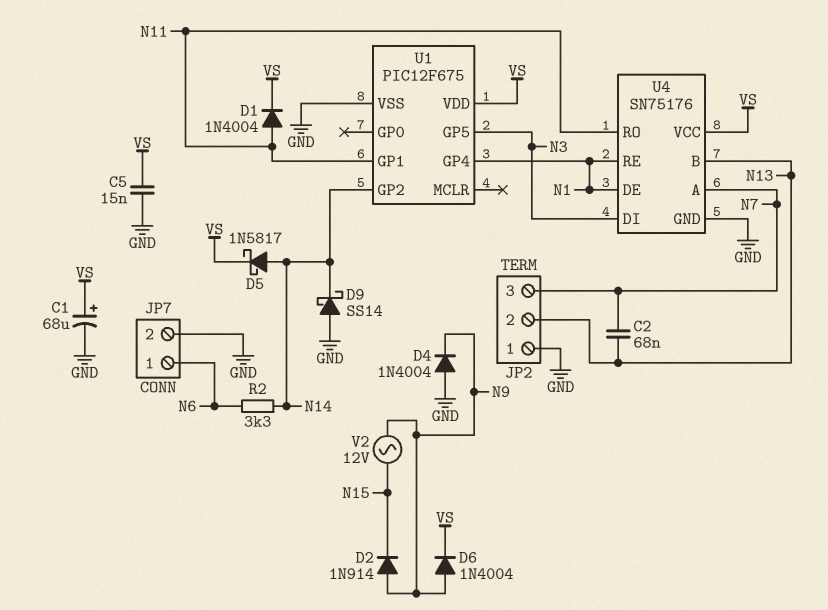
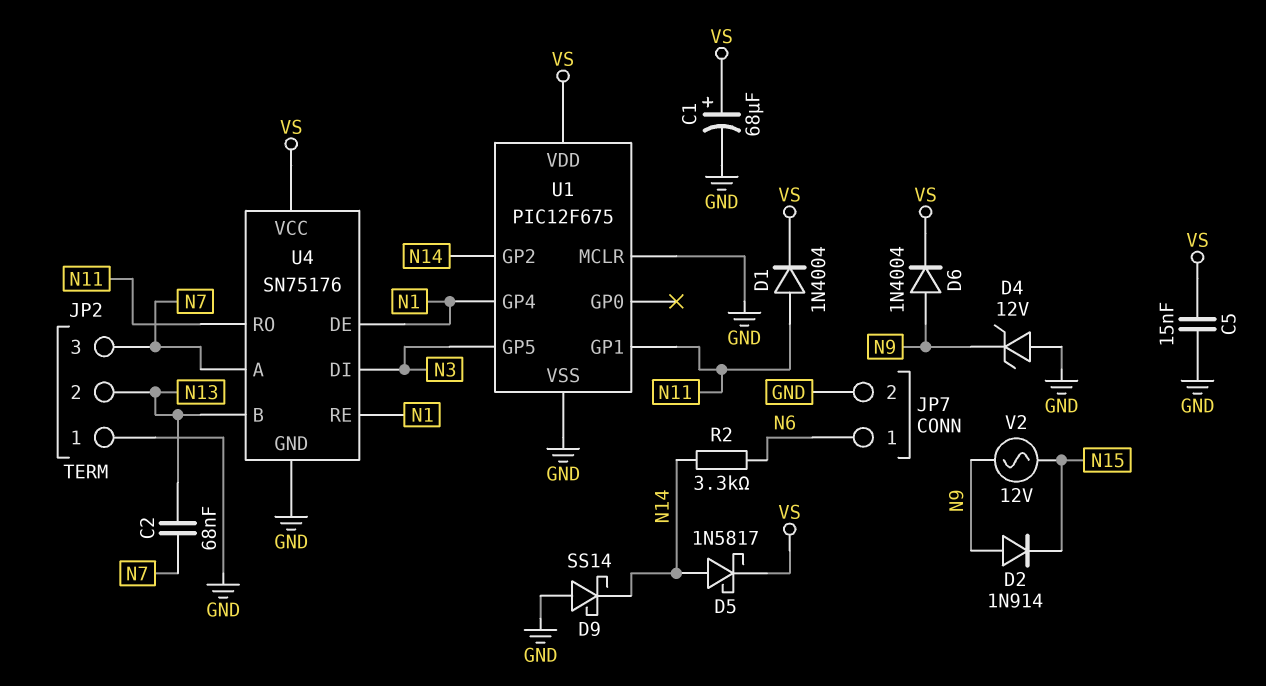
D4: diode 1N4004 (A GND, K N9) -> zener 12V (A GND, K N9)
U1 pin MCLR: none -> GND

